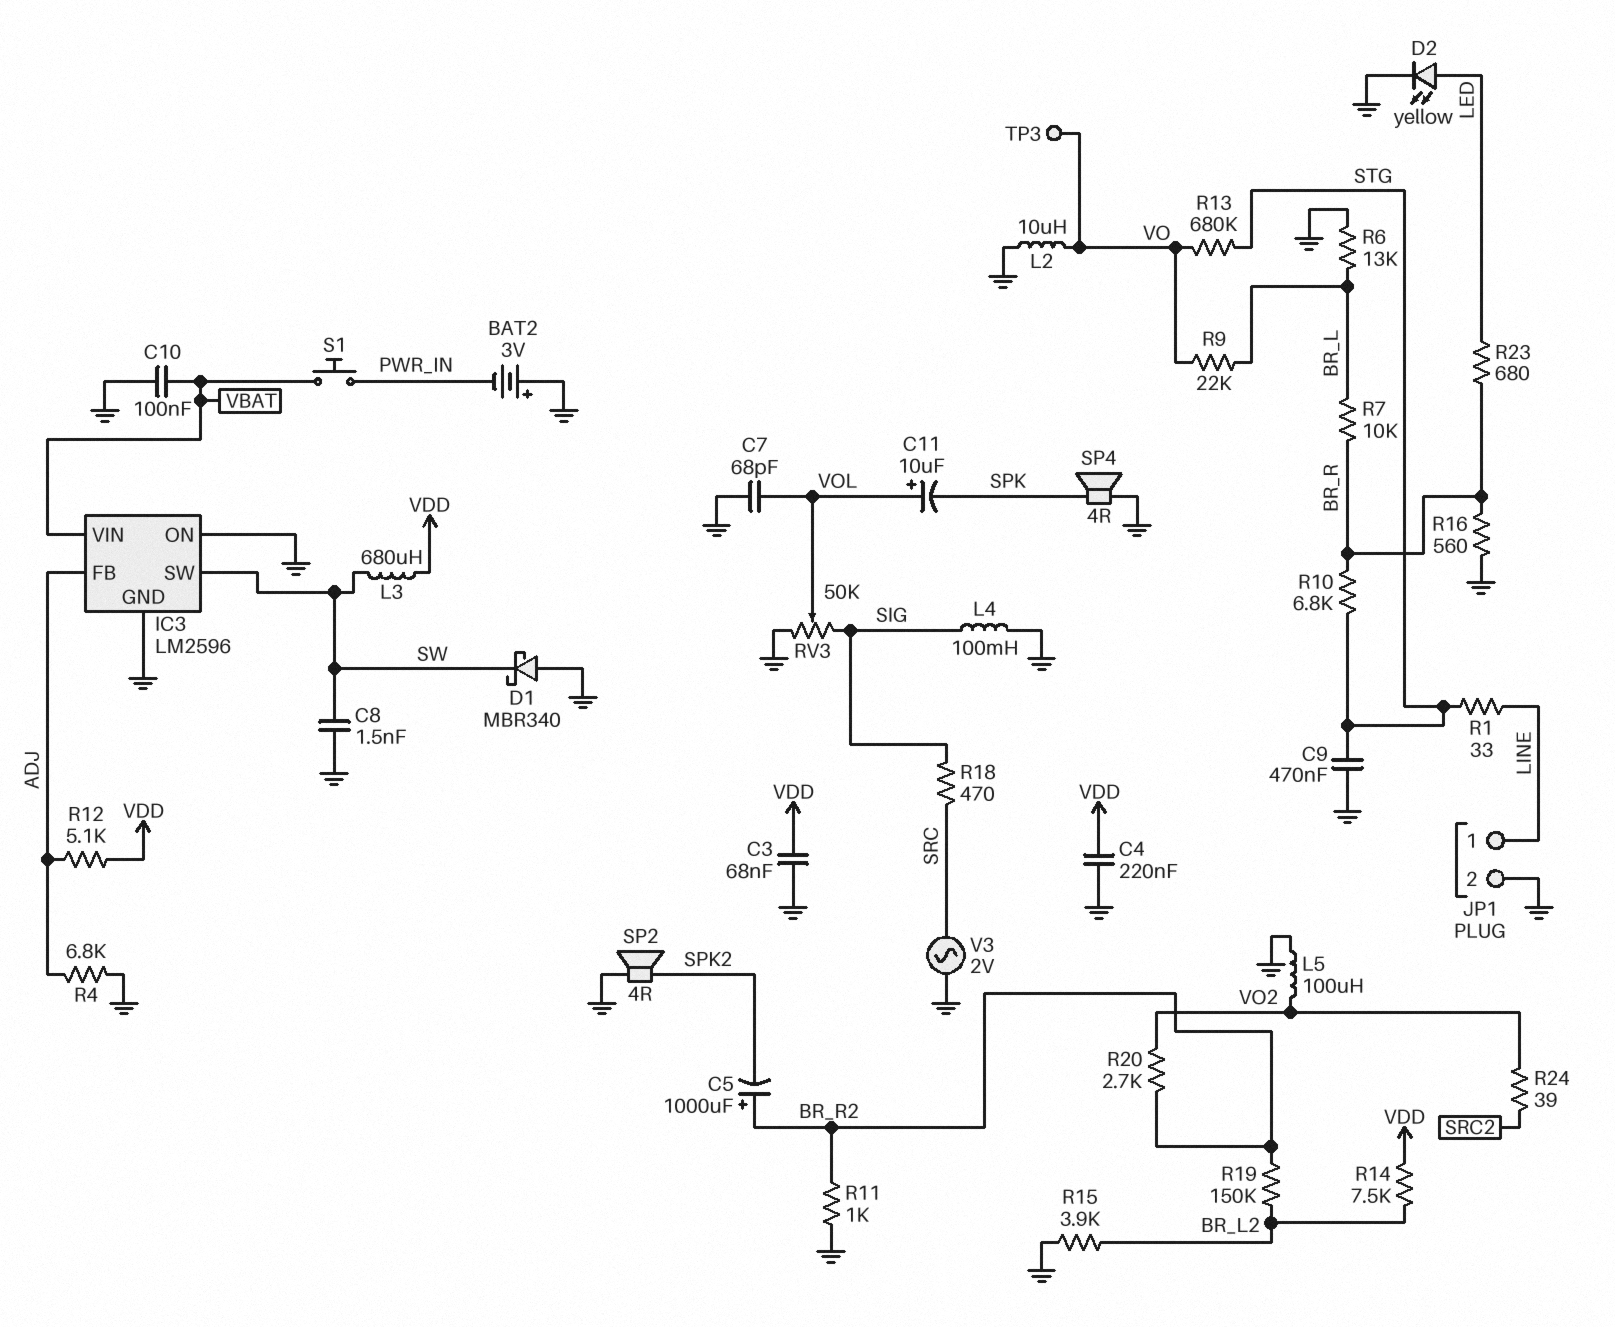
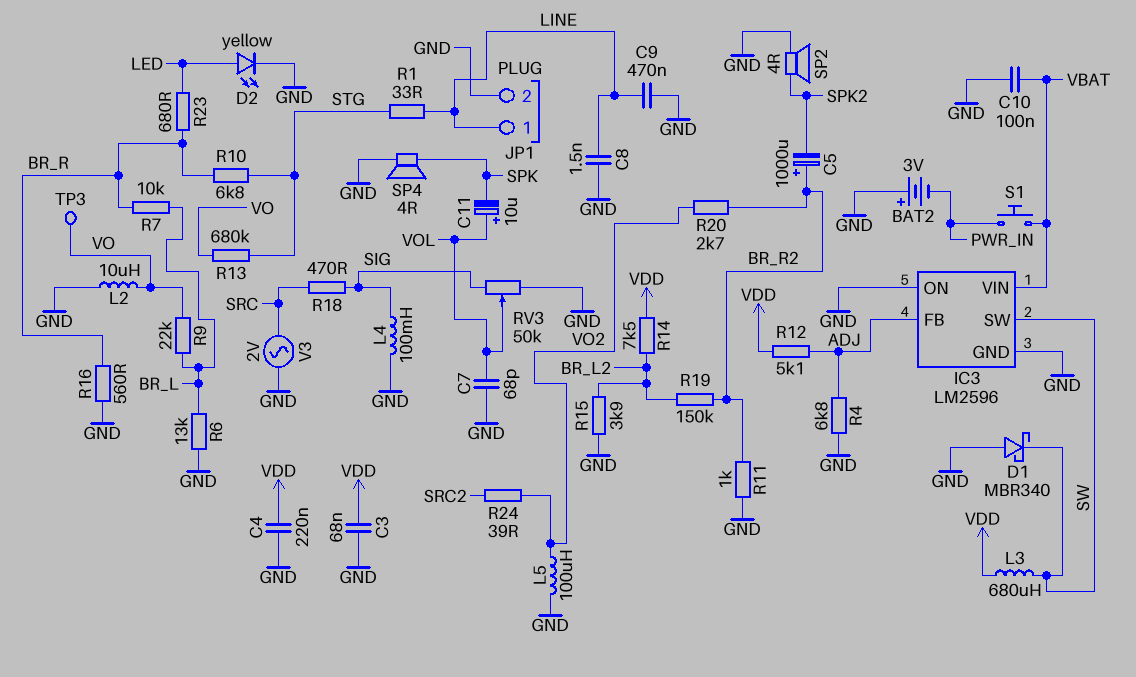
C8: 1.5nF (GND, SW) -> 1.5nF (GND, LINE)
C9: 470nF (GND, STG) -> 470nF (GND, LINE)

